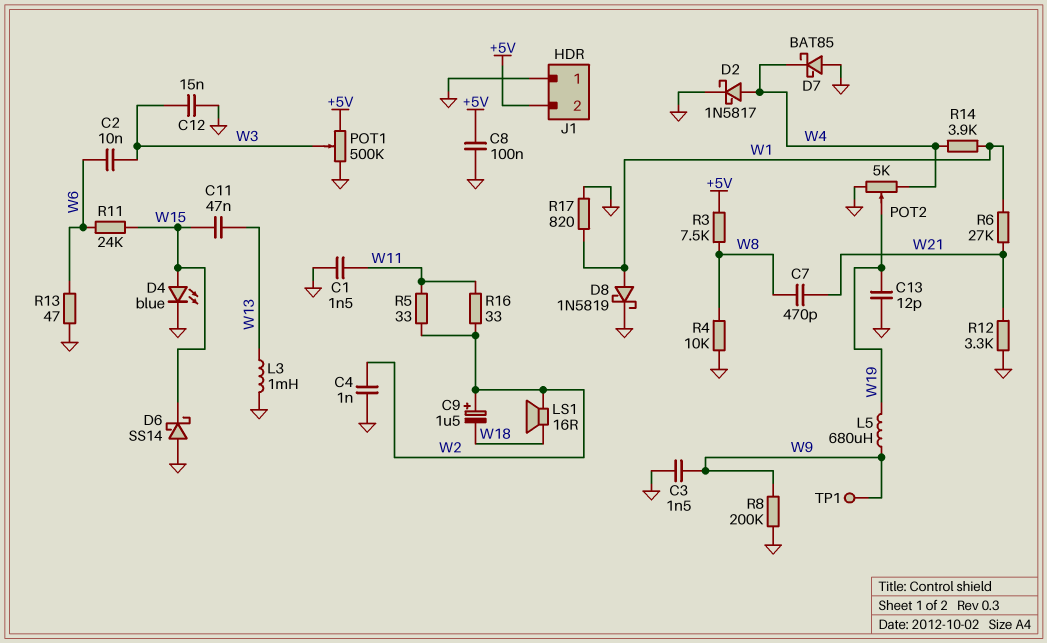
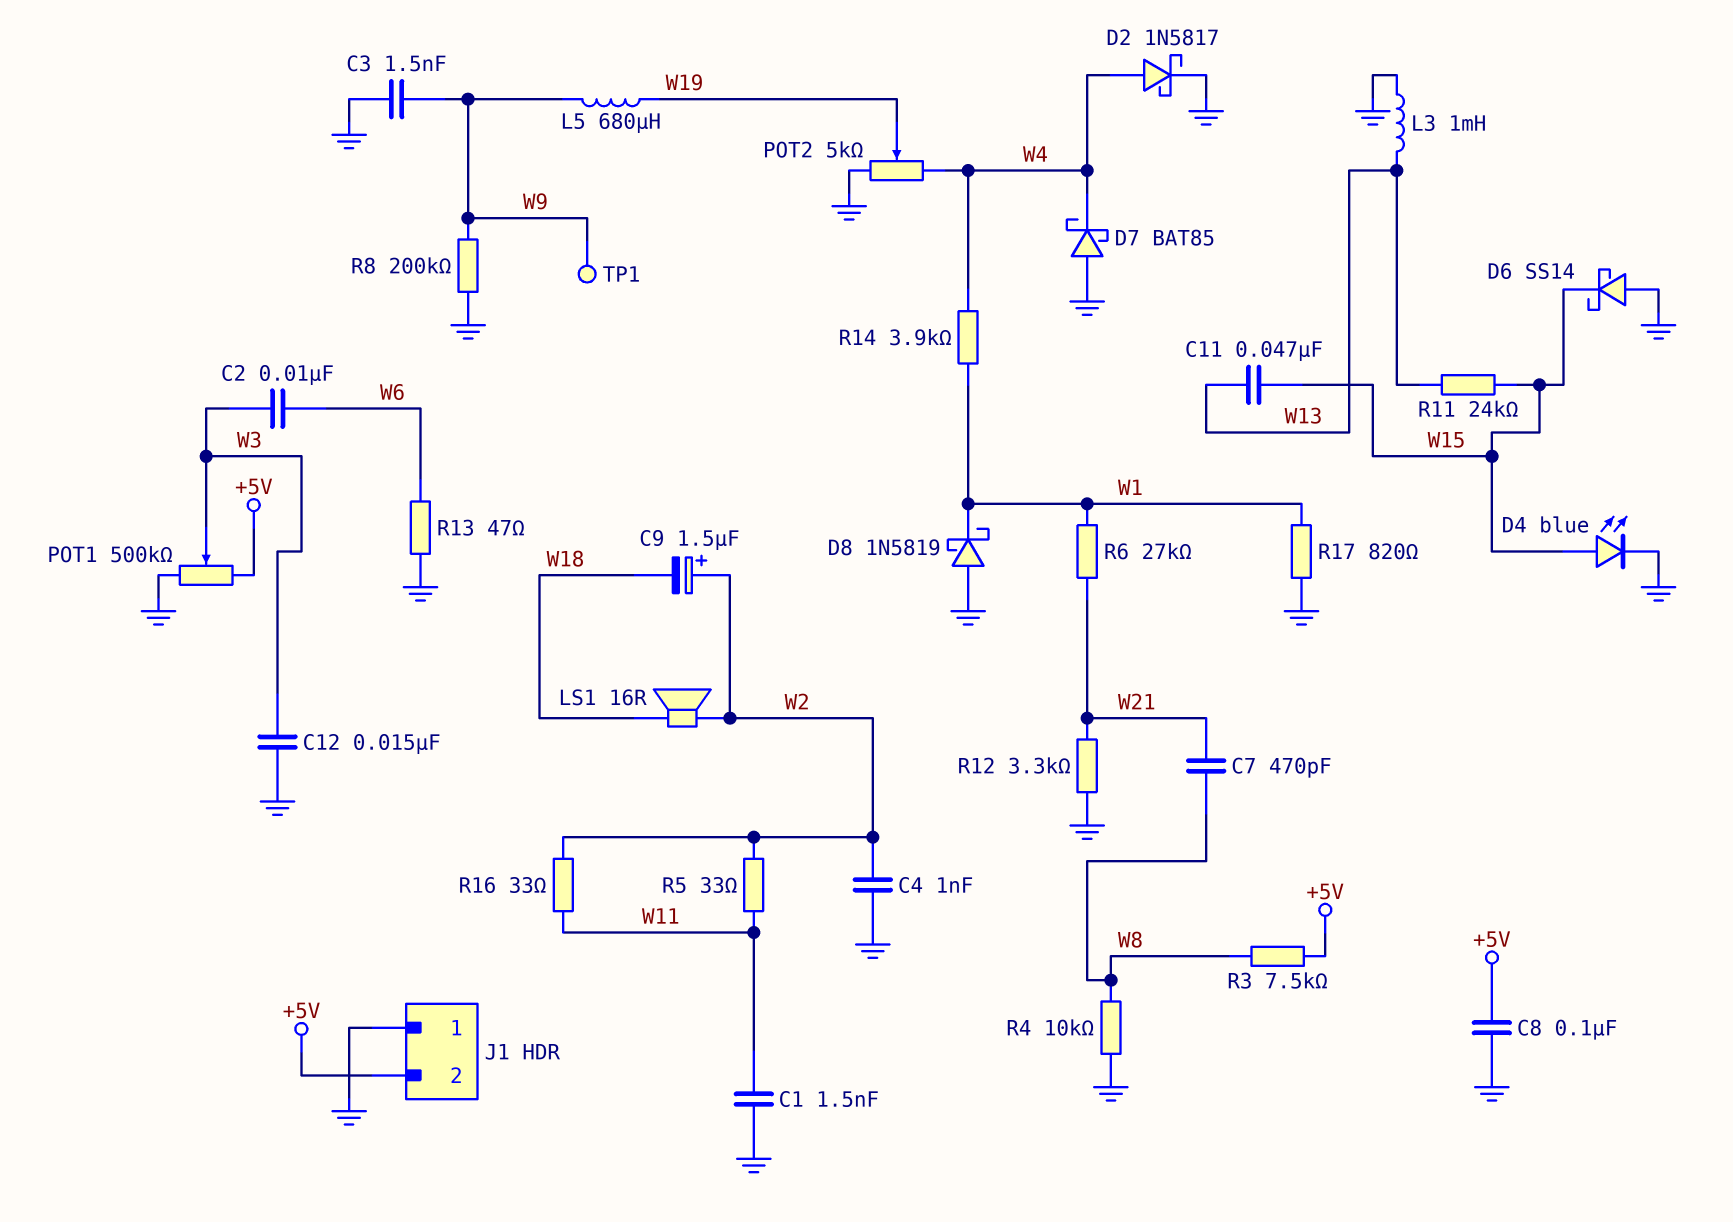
C13: 12pF (GND, W19) -> none
D8: schottky 1N5819 (A W1, K GND) -> schottky 1N5819 (A GND, K W1)
R11: 24k (W6, W15) -> 24k (W13, W15)

